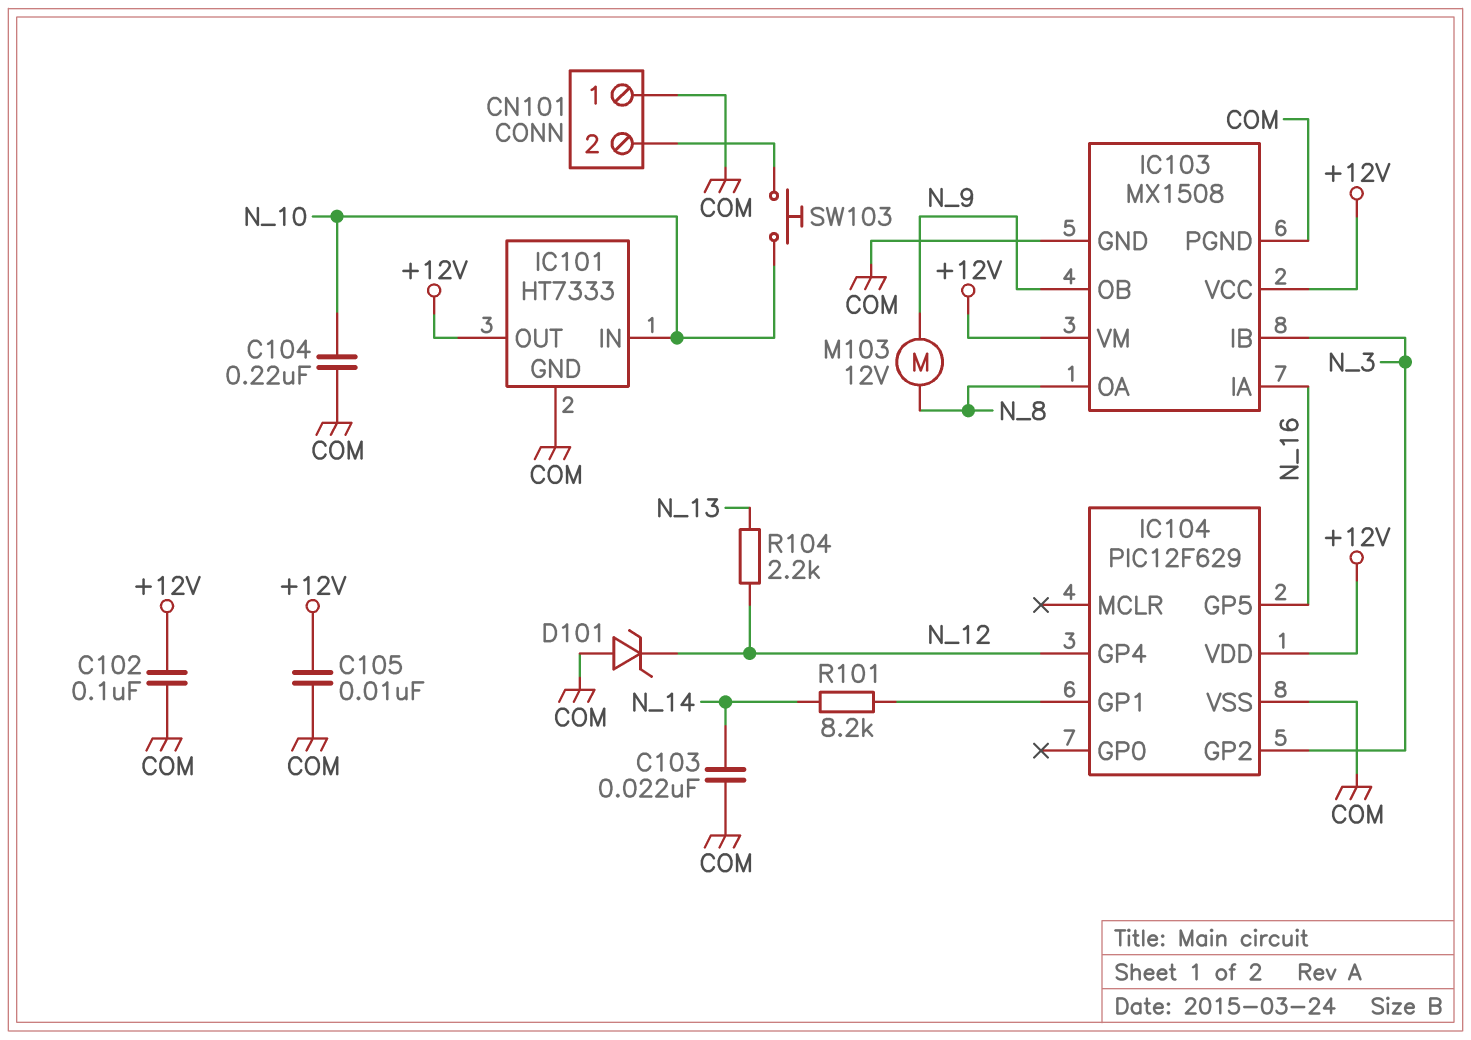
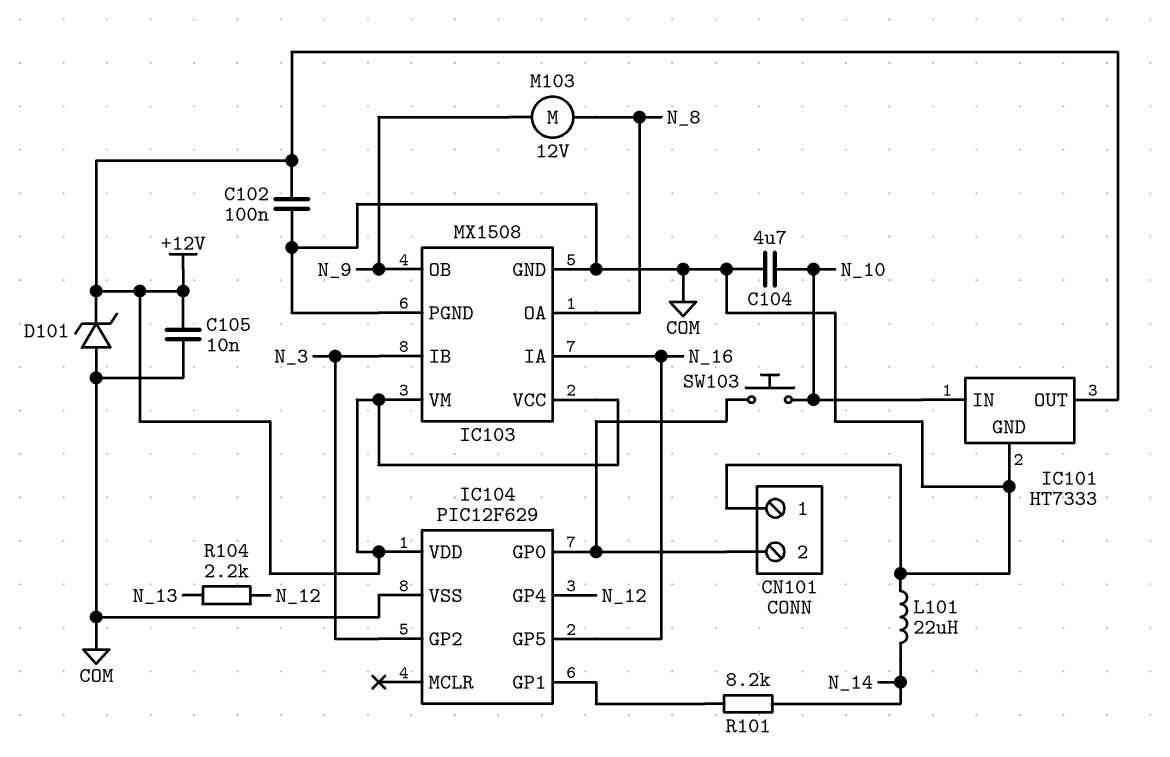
C103: 22nF (COM, N_14) -> none
C104: 220nF (COM, N_10) -> 4.7uF (COM, N_10)
D101: zener (A COM, K N_12) -> zener (A COM, K +12V)
IC104 pin GP0: none -> CN101/2
L101: none -> 22uH (COM, N_14)

